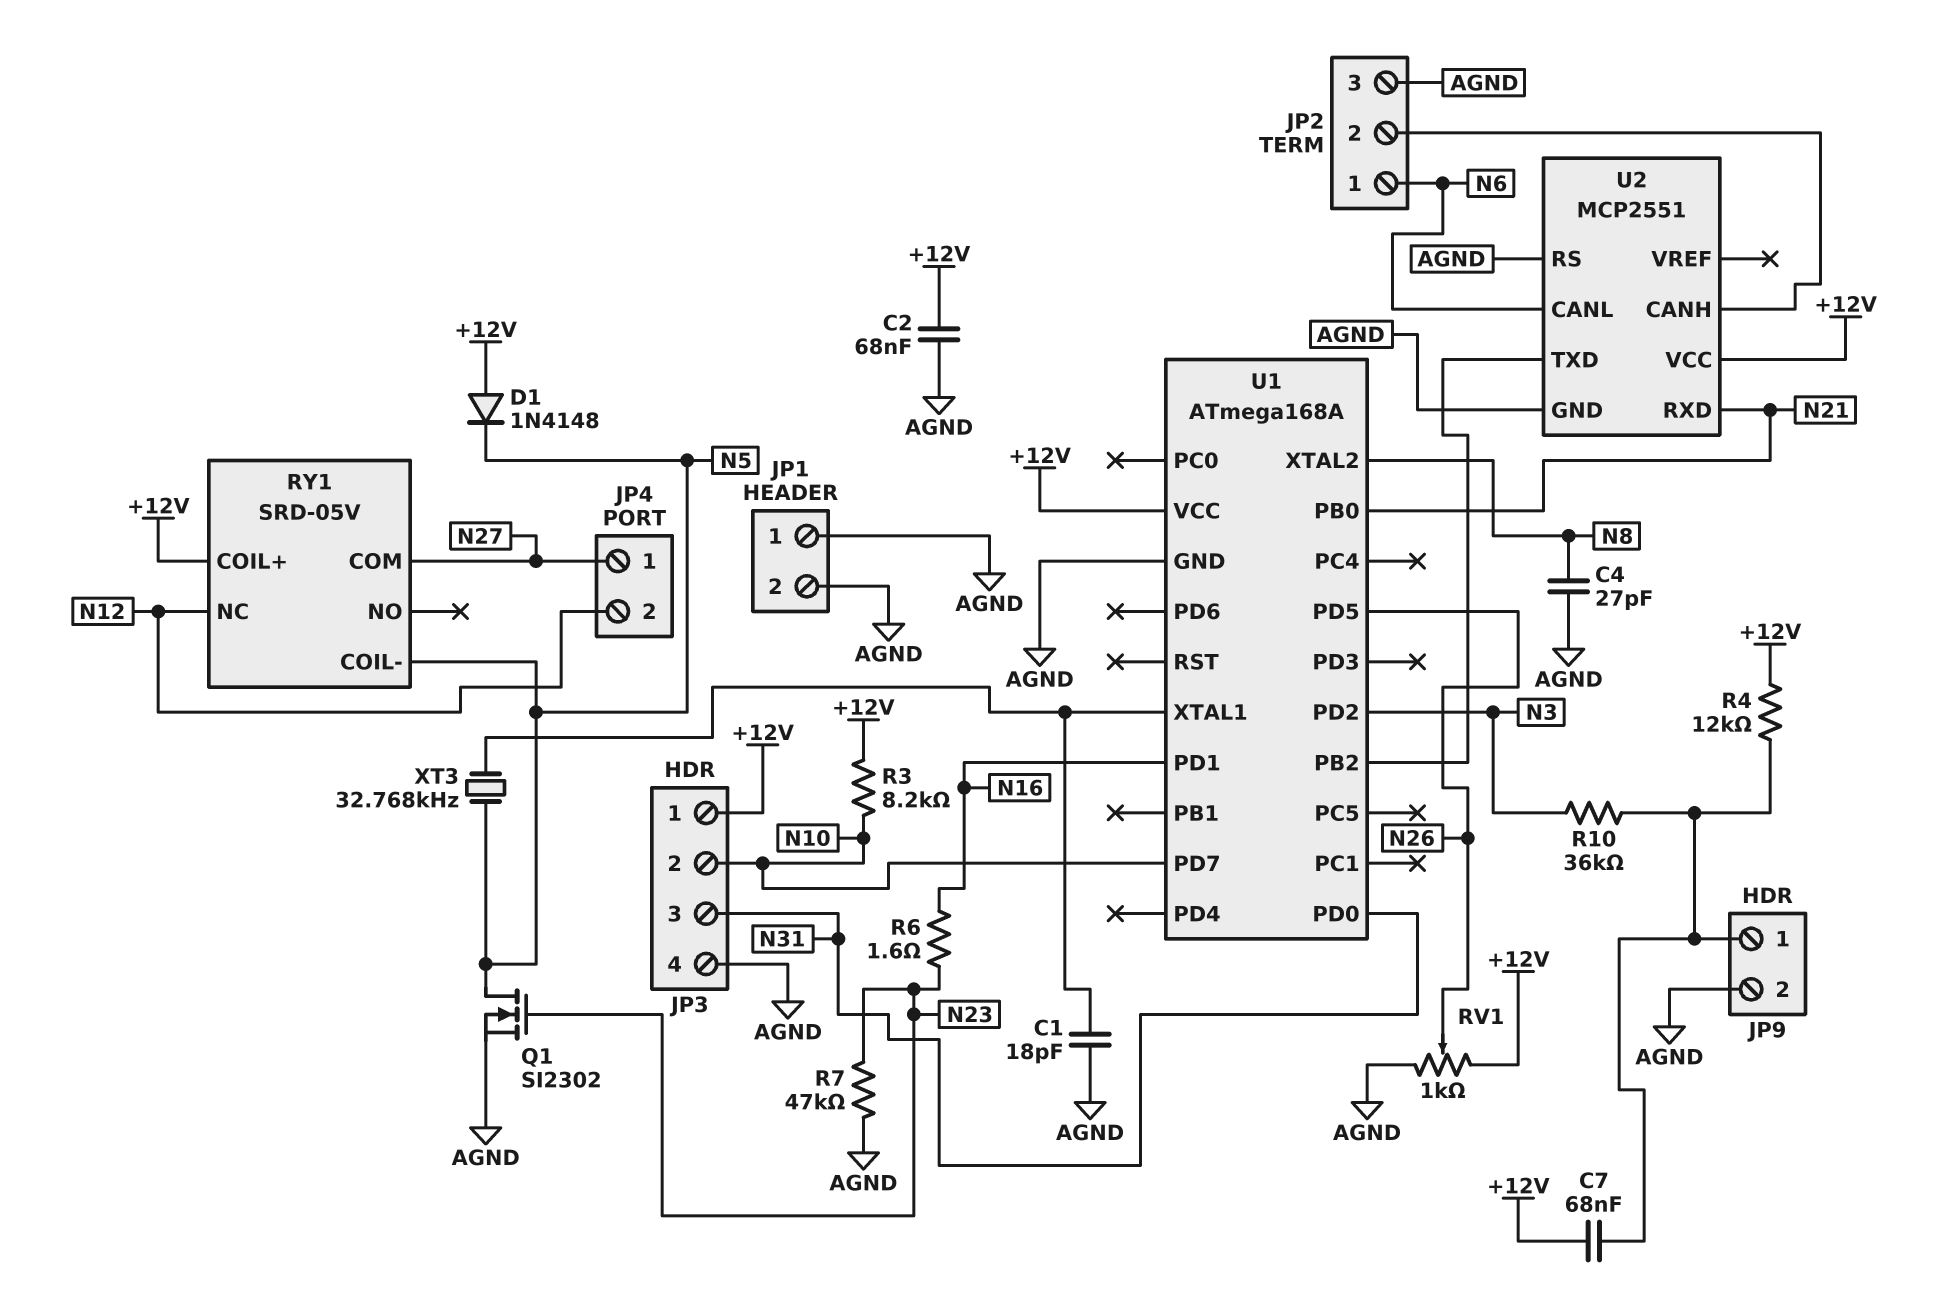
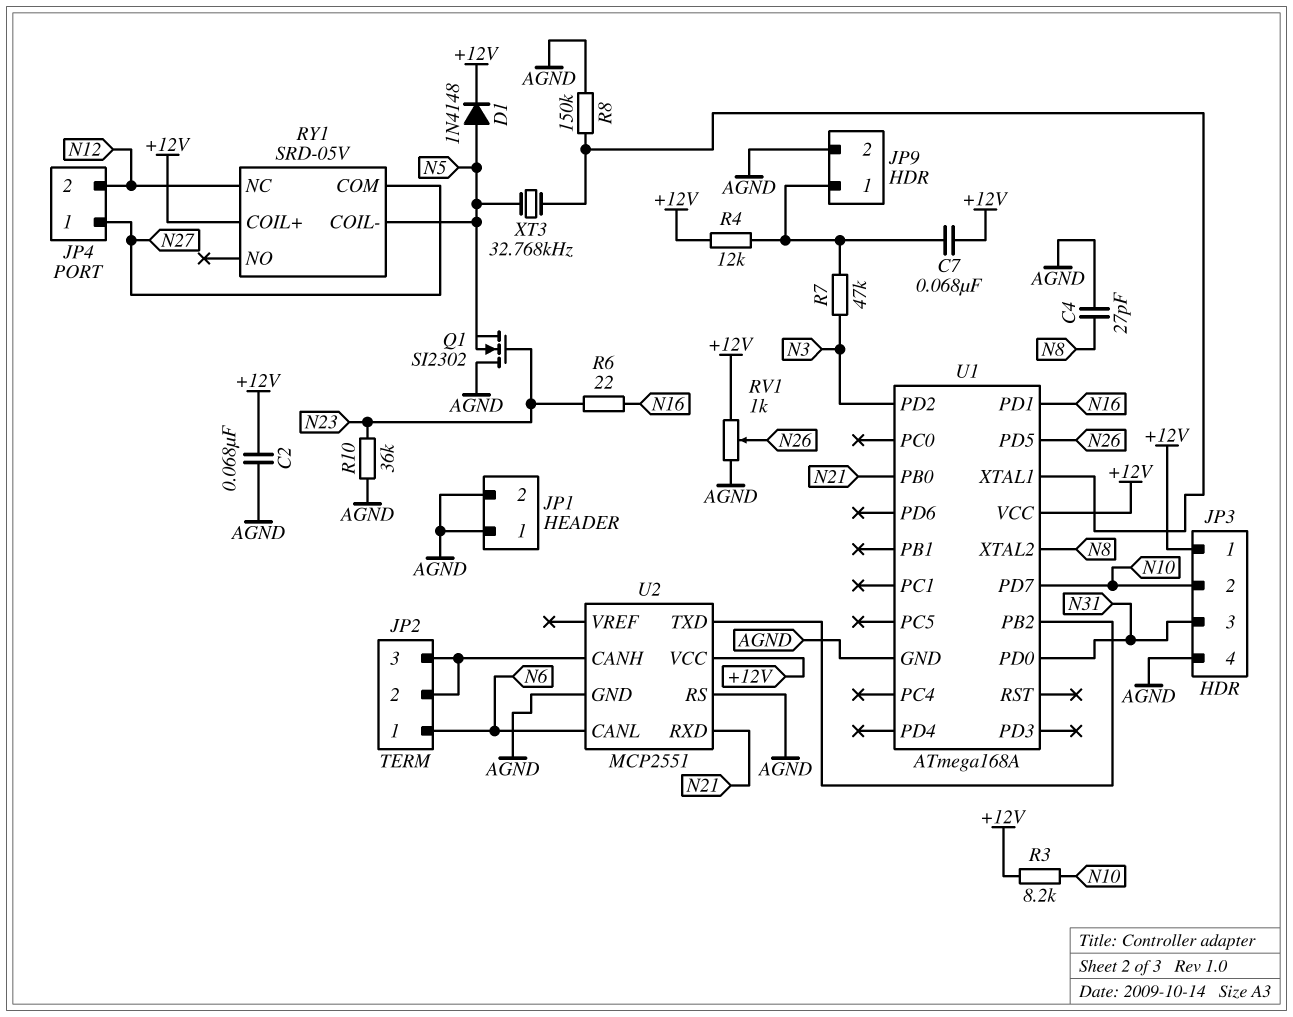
C1: 18pF (AGND, U1/XTAL1) -> none
D1: diode 1N4148 (A +12V, K N5) -> diode 1N4148 (A N5, K +12V)
JP2 pin 3: AGND -> JP2/2
Q1: NMOS SI2302 (G N23, D N5, S AGND) -> NMOS SI2302 (G N23, D AGND, S N5)
R6: 1.6 (N16, N23) -> 22 (N16, N23)
R7: 47k (AGND, N23) -> 47k (JP9/1, N3)
R8: none -> 150k (AGND, U1/XTAL1)
R10: 36k (JP9/1, N3) -> 36k (AGND, N23)

